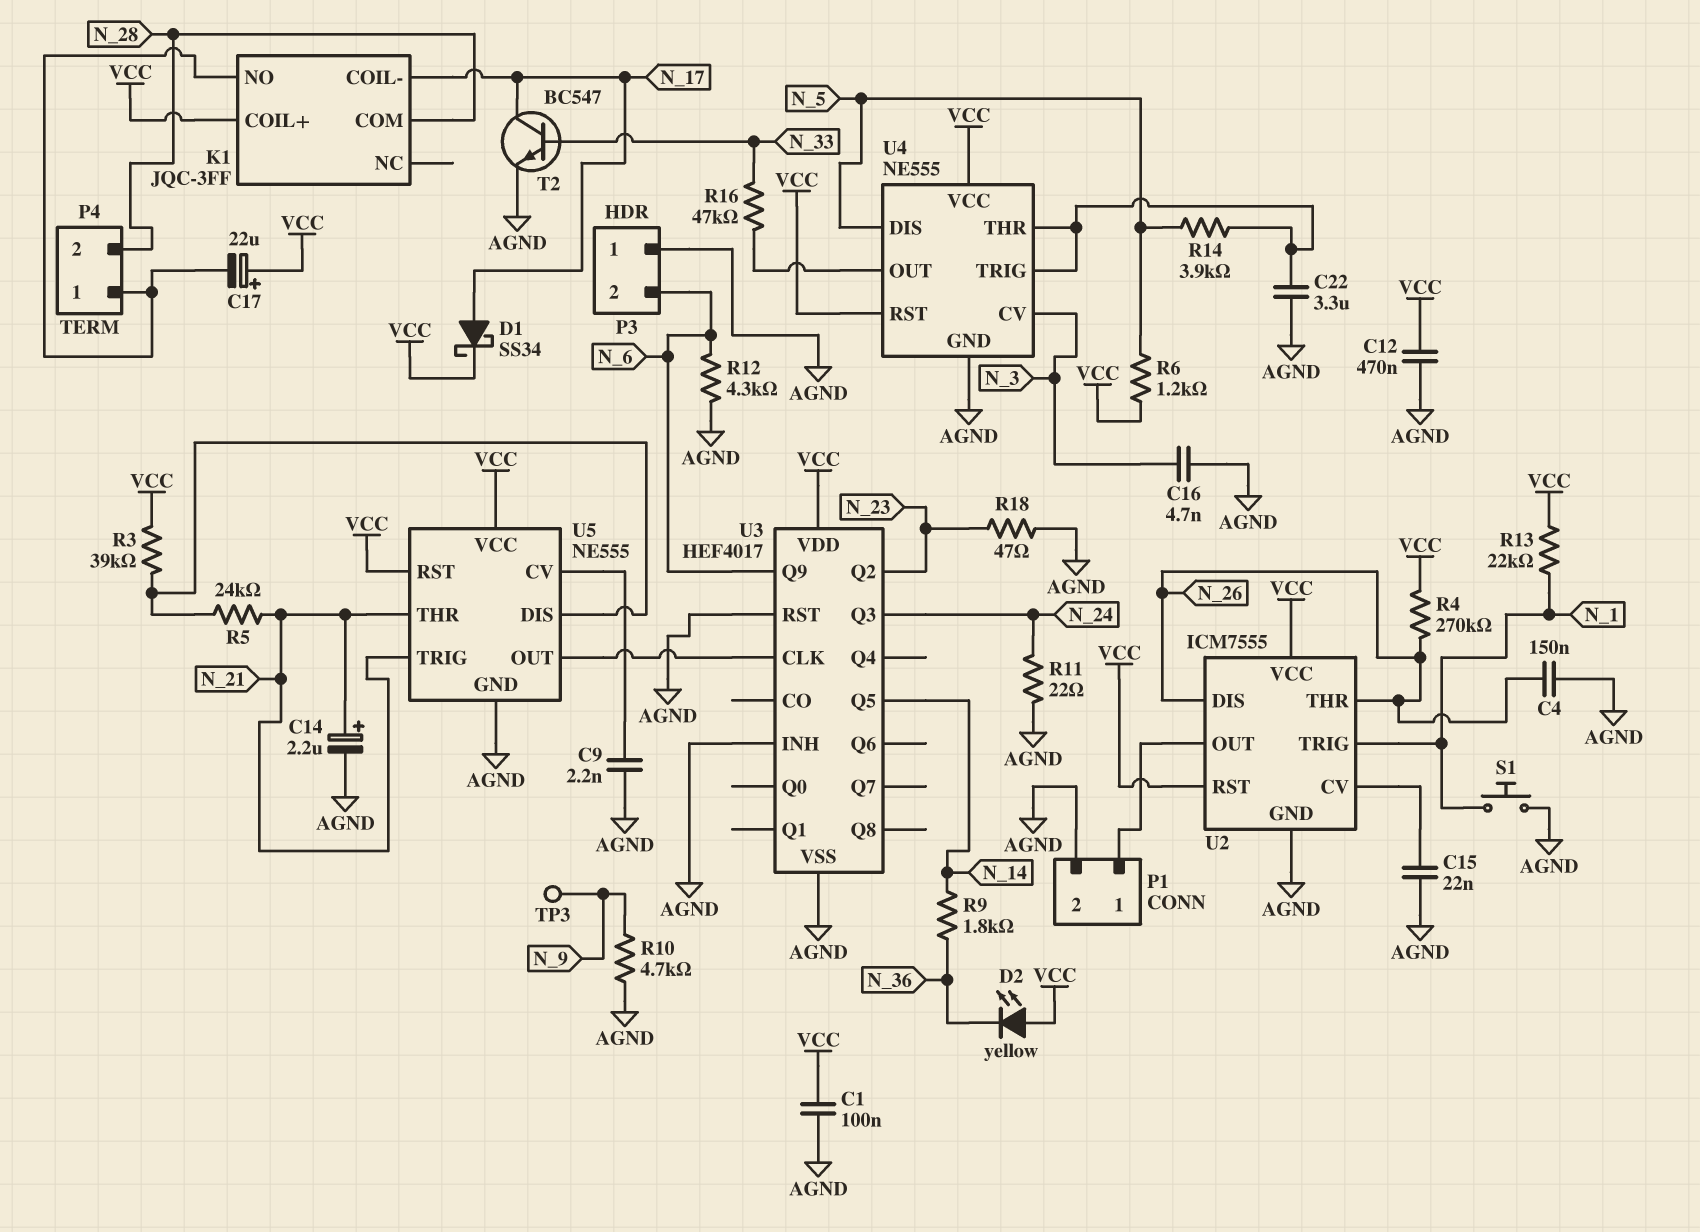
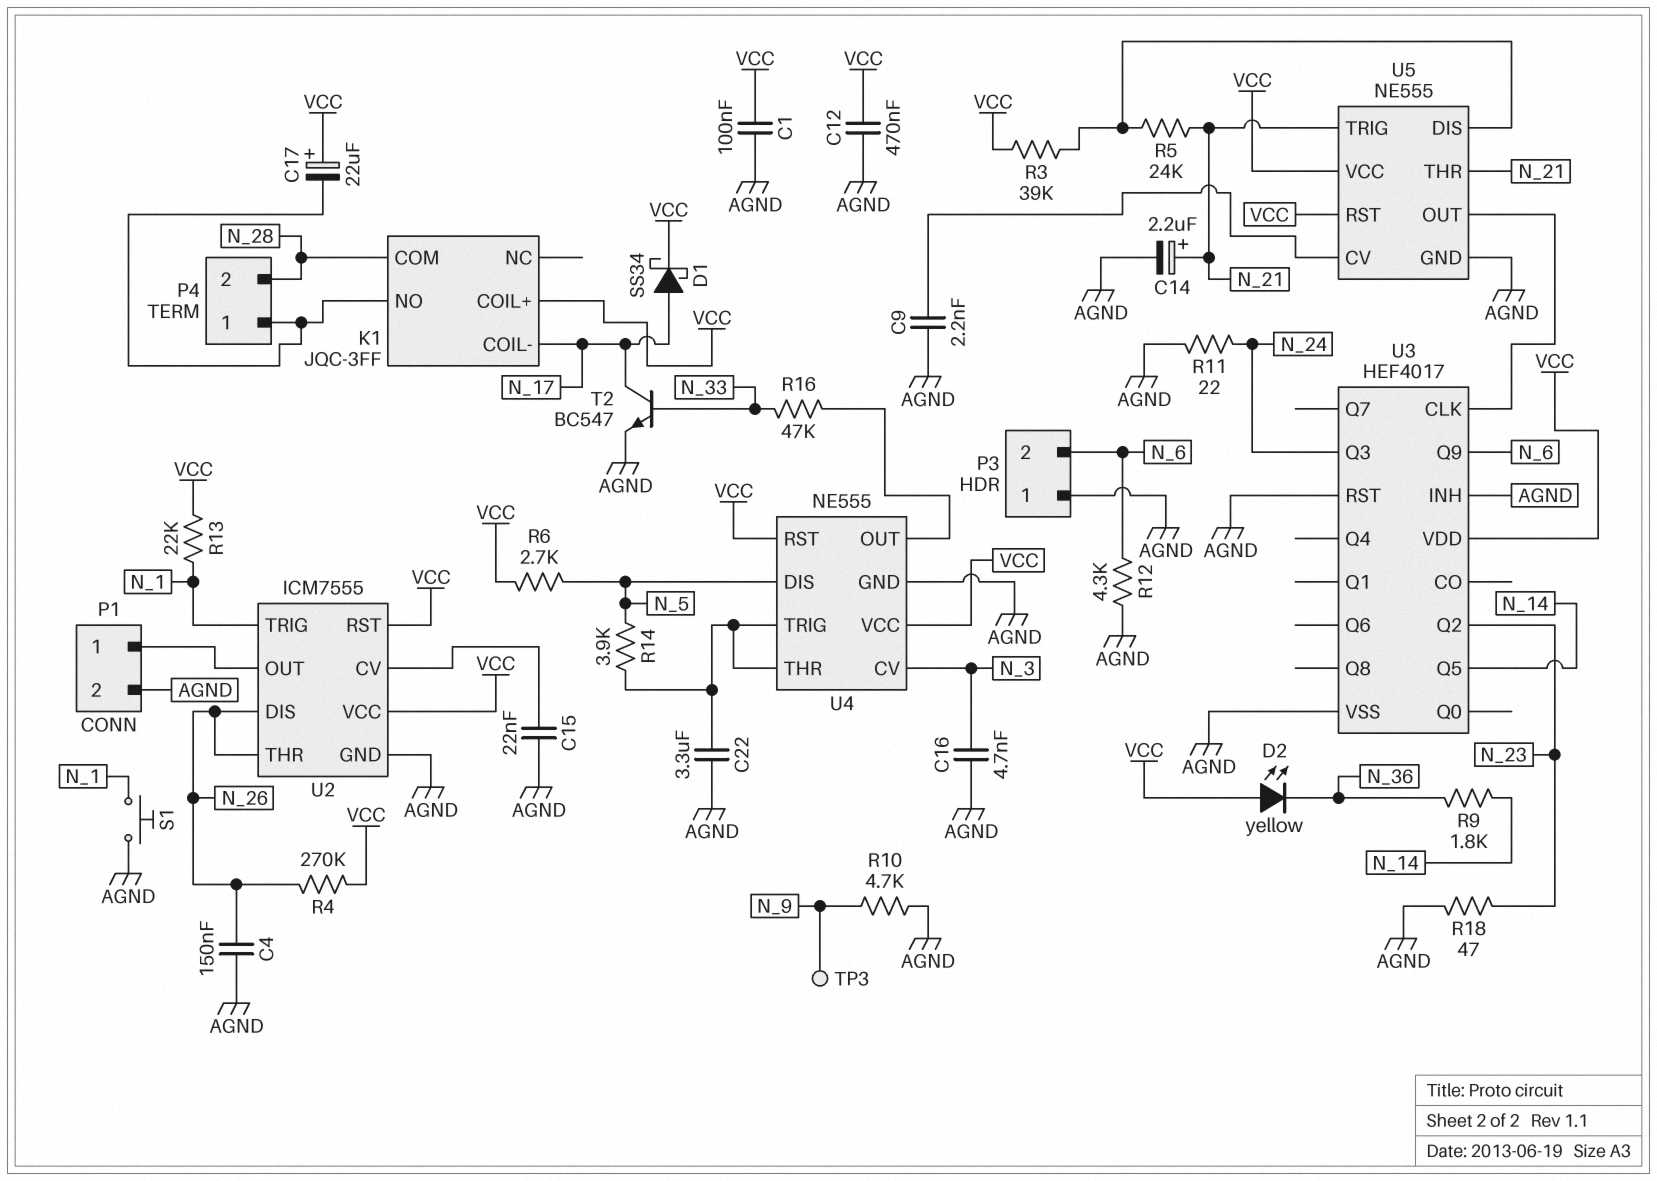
R6: 1.2k (N_5, VCC) -> 2.7k (N_5, VCC)

